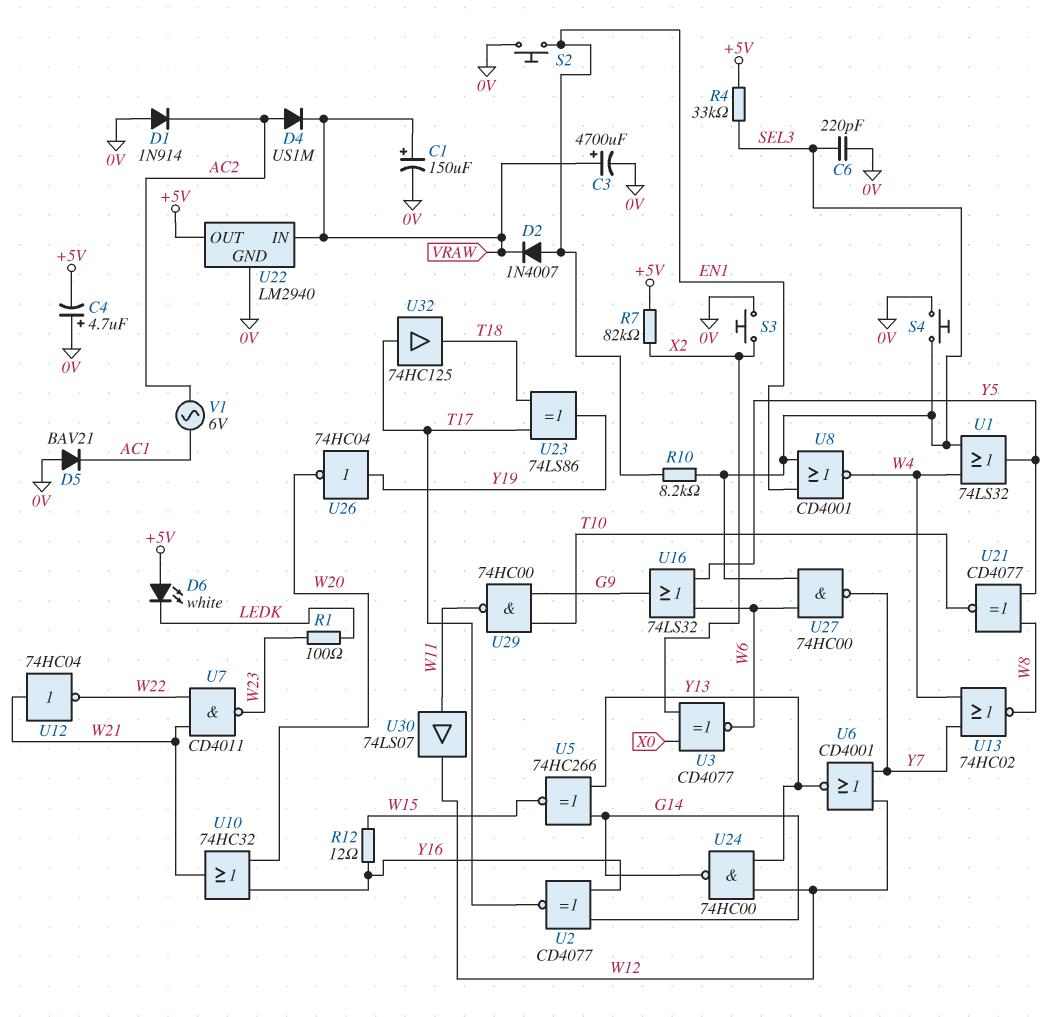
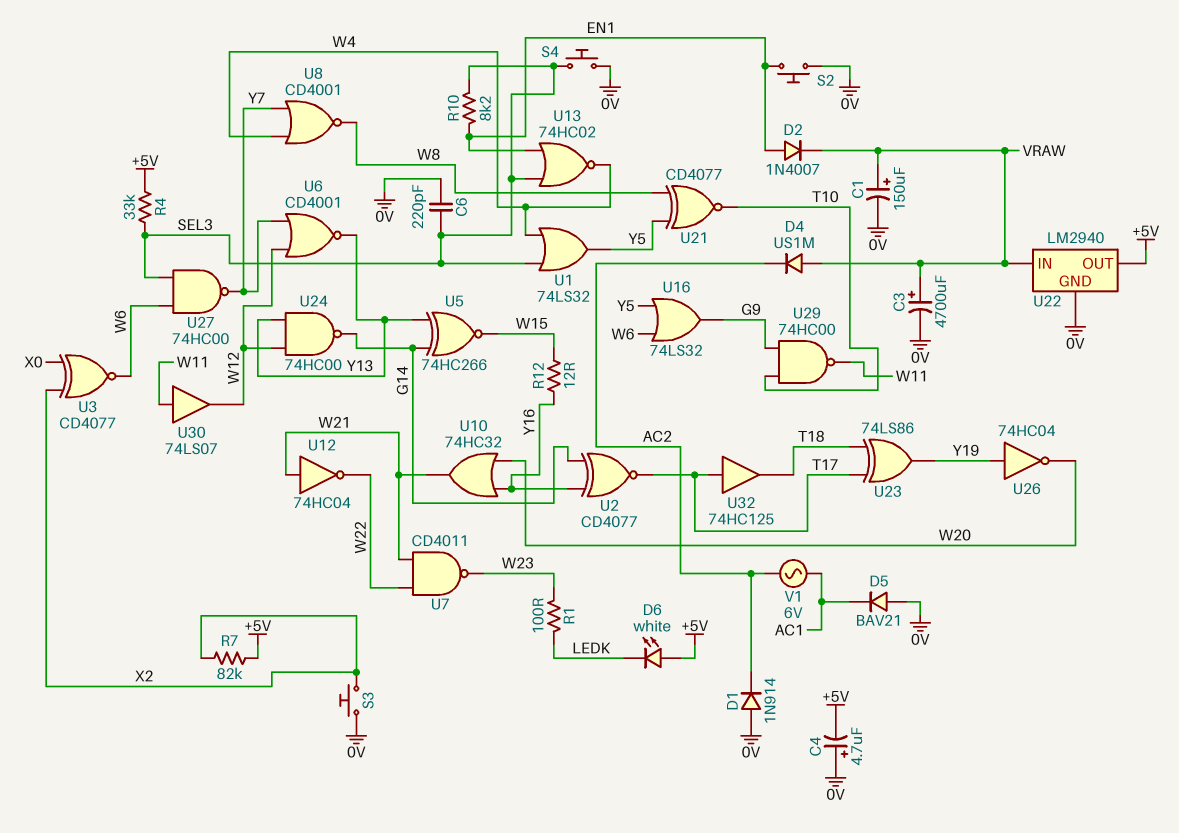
D4: diode US1M (A AC2, K VRAW) -> diode US1M (A VRAW, K AC2)
U8: NOR CD4001 (in EN1, in SEL3, out W4) -> NOR CD4001 (in W4, in Y7, out W8)
U13: NOR 74HC02 (in W4, in Y7, out W8) -> NOR 74HC02 (in EN1, in SEL3, out W4)

